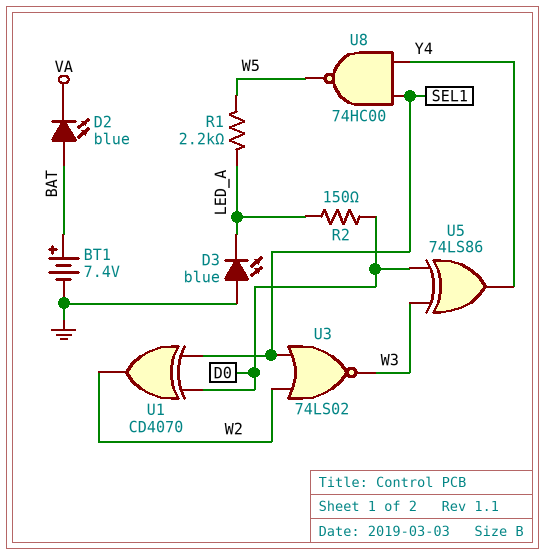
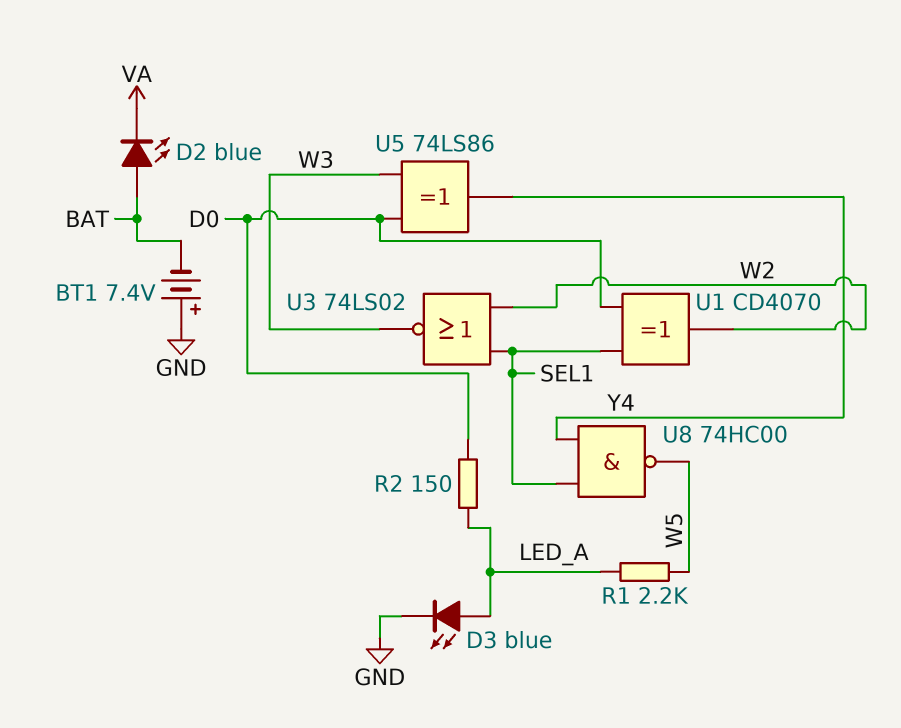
BT1: 7.4V (plus BAT, minus GND) -> 7.4V (plus GND, minus BAT)
D3: LED blue (A GND, K LED_A) -> LED blue (A LED_A, K GND)

